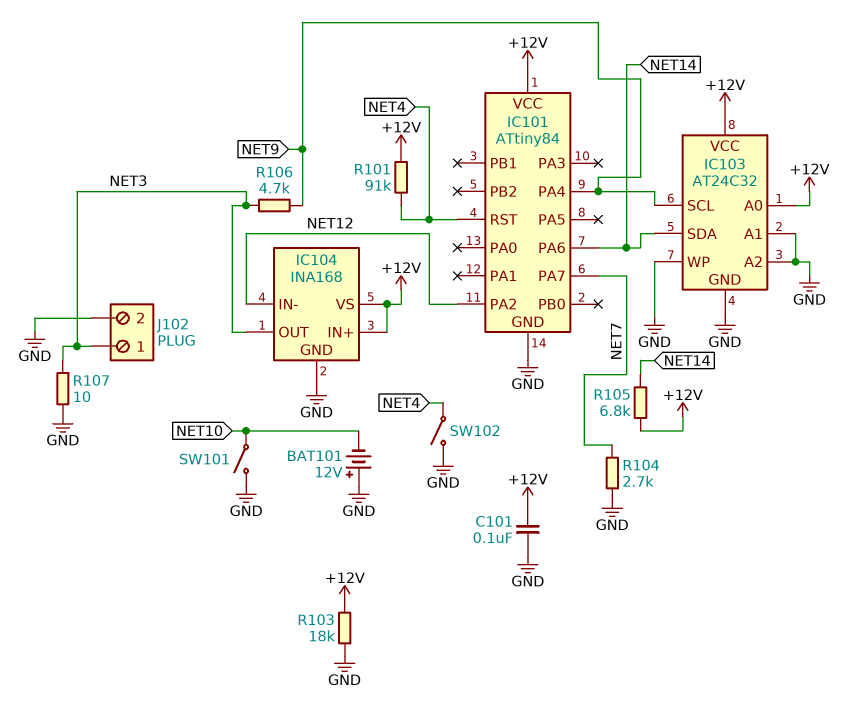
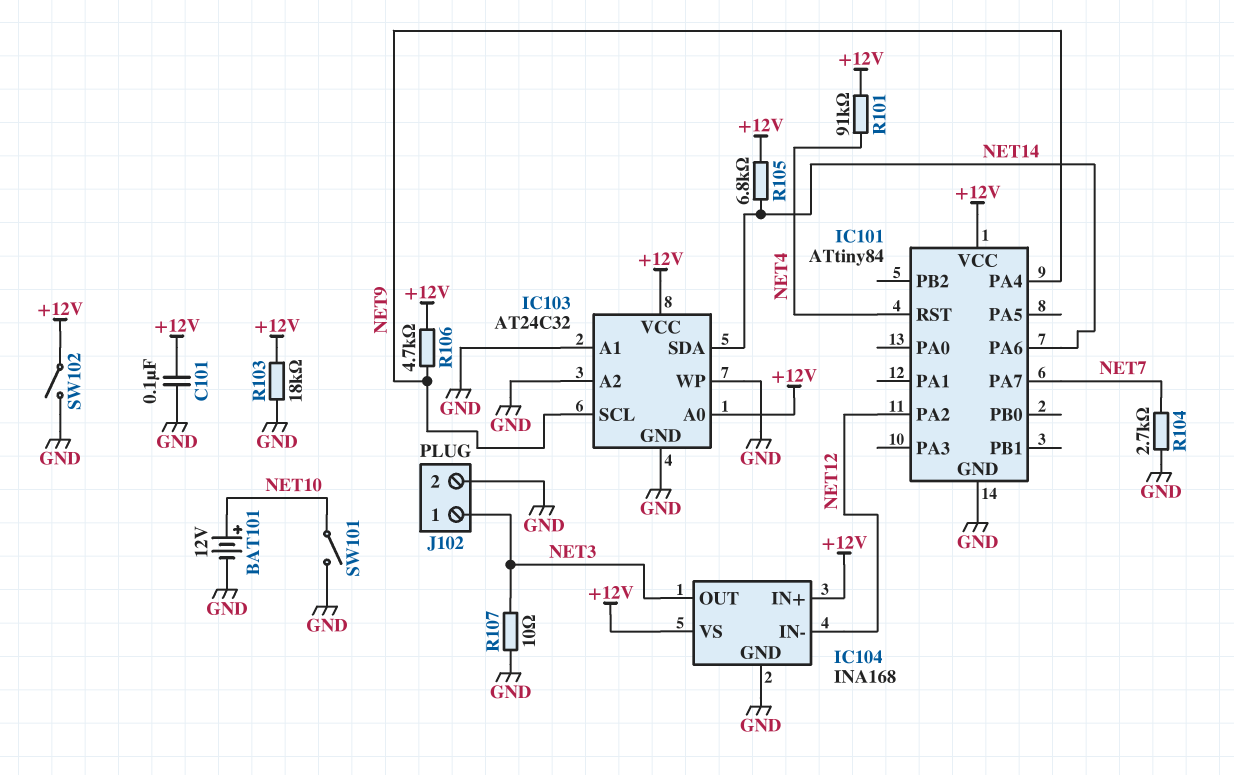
BAT101: 12V (plus GND, minus NET10) -> 12V (plus NET10, minus GND)
R106: 4.7k (NET3, NET9) -> 4.7k (+12V, NET9)
SW102: switch (GND, NET4) -> switch (+12V, GND)

